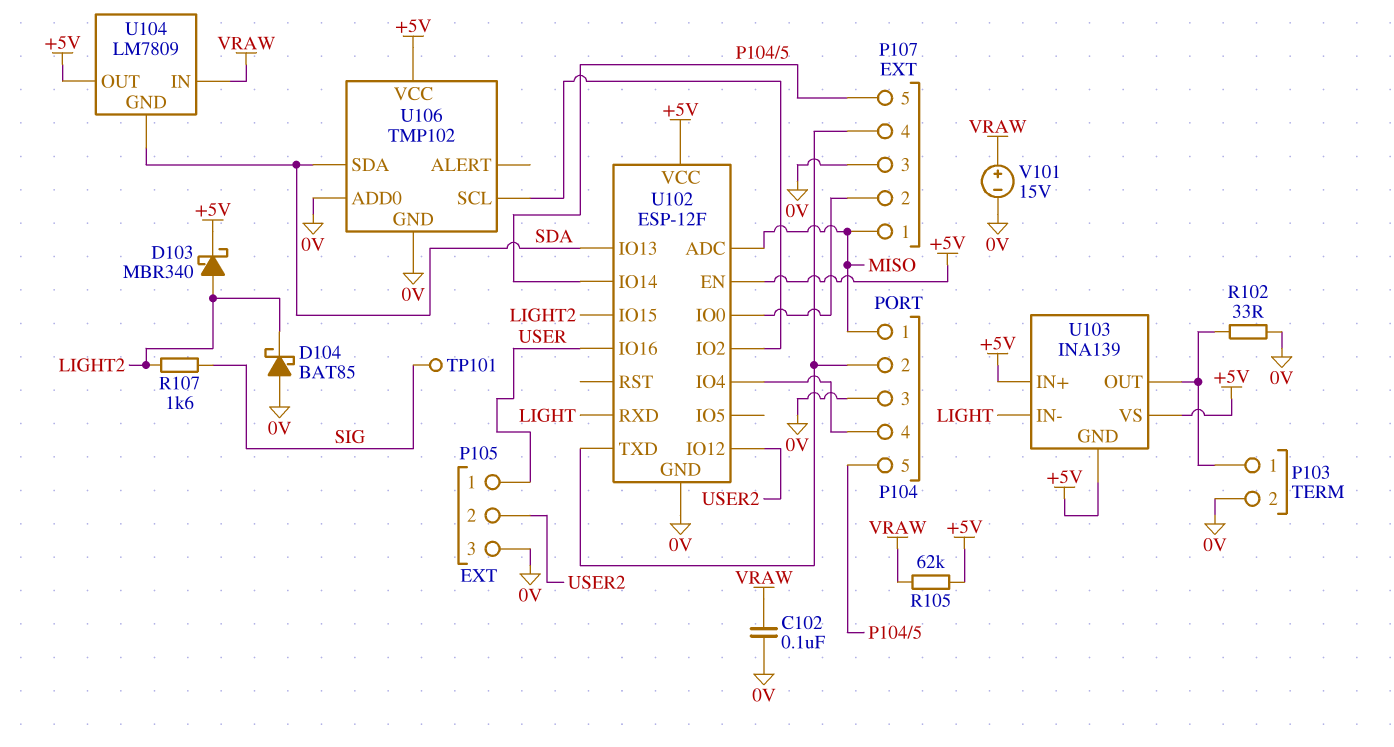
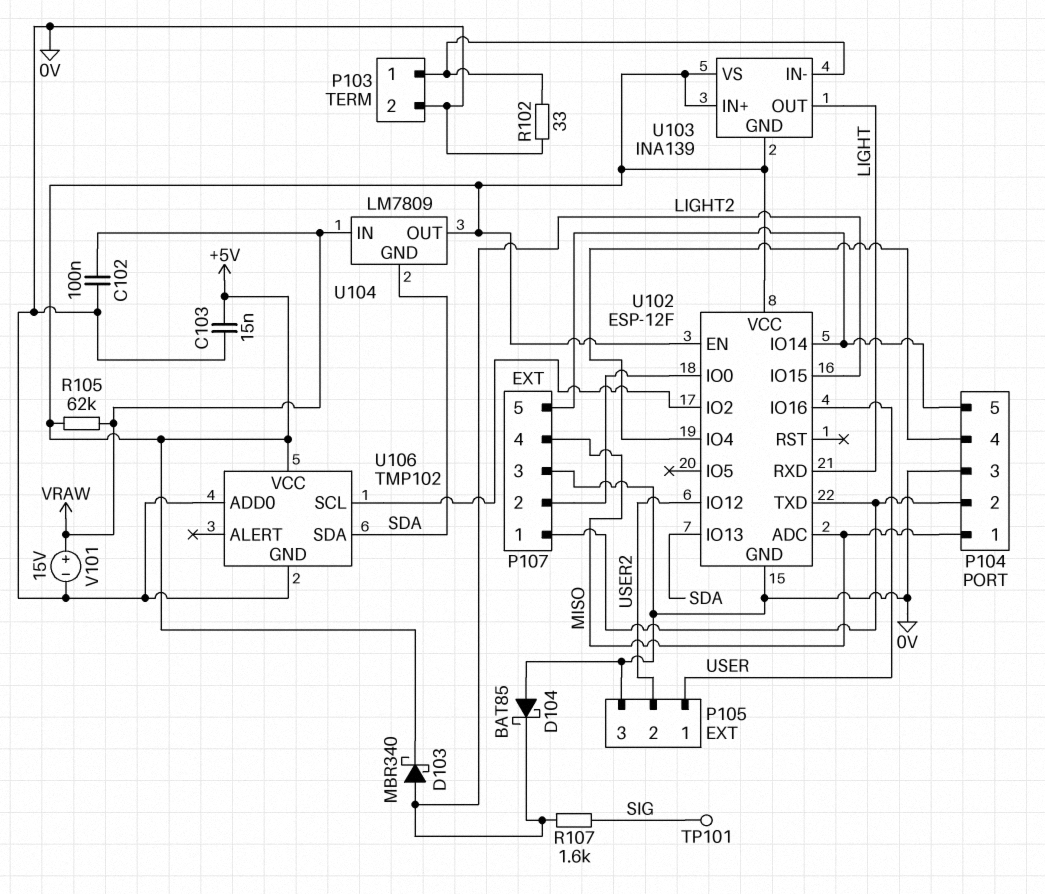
C103: none -> 15nF (+5V, 0V)
P107 pin 1: MISO -> P104/2
P107 pin 4: P104/2 -> MISO
U103 pin IN-: LIGHT -> P103/1
U103 pin OUT: P103/1 -> LIGHT

